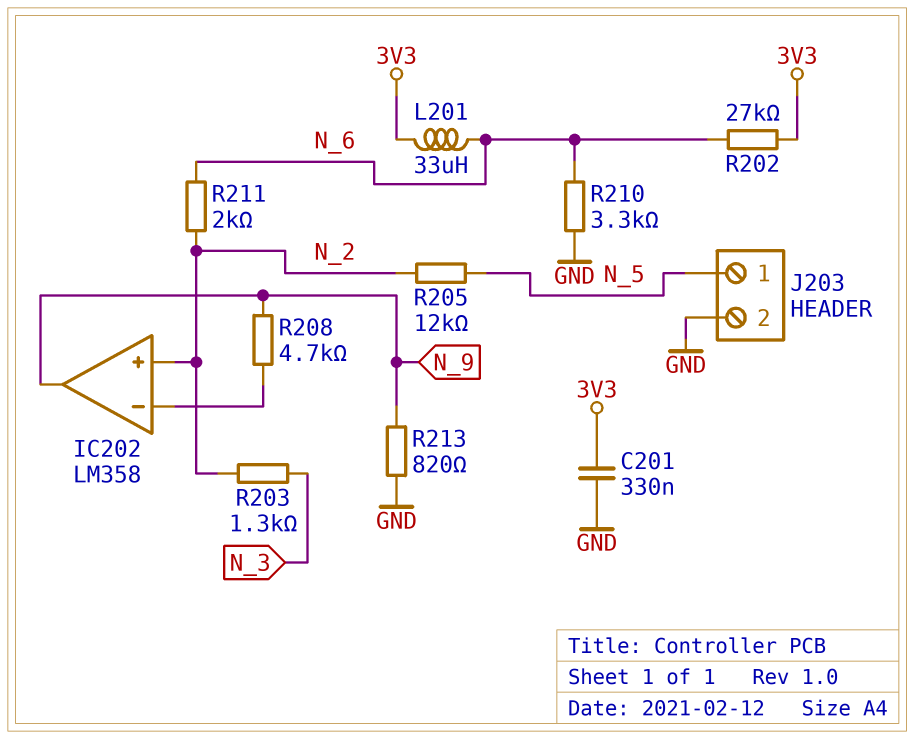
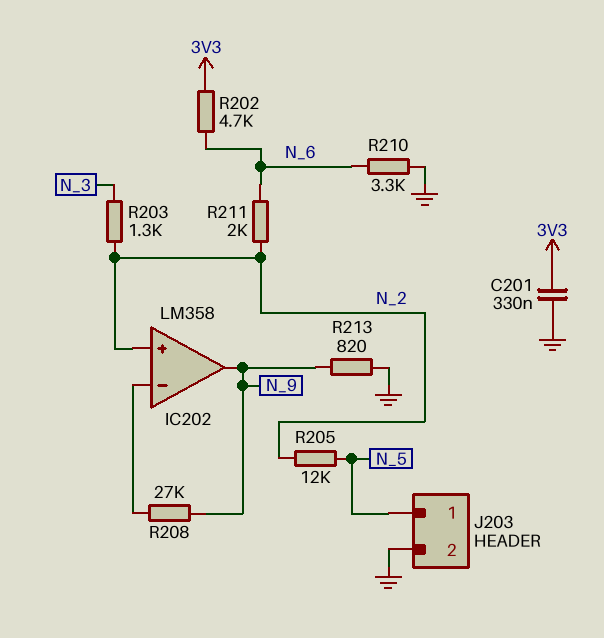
L201: 33uH (3V3, N_6) -> none
R202: 27k (3V3, N_6) -> 4.7k (3V3, N_6)
R208: 4.7k (IC202/in-, N_9) -> 27k (IC202/in-, N_9)

